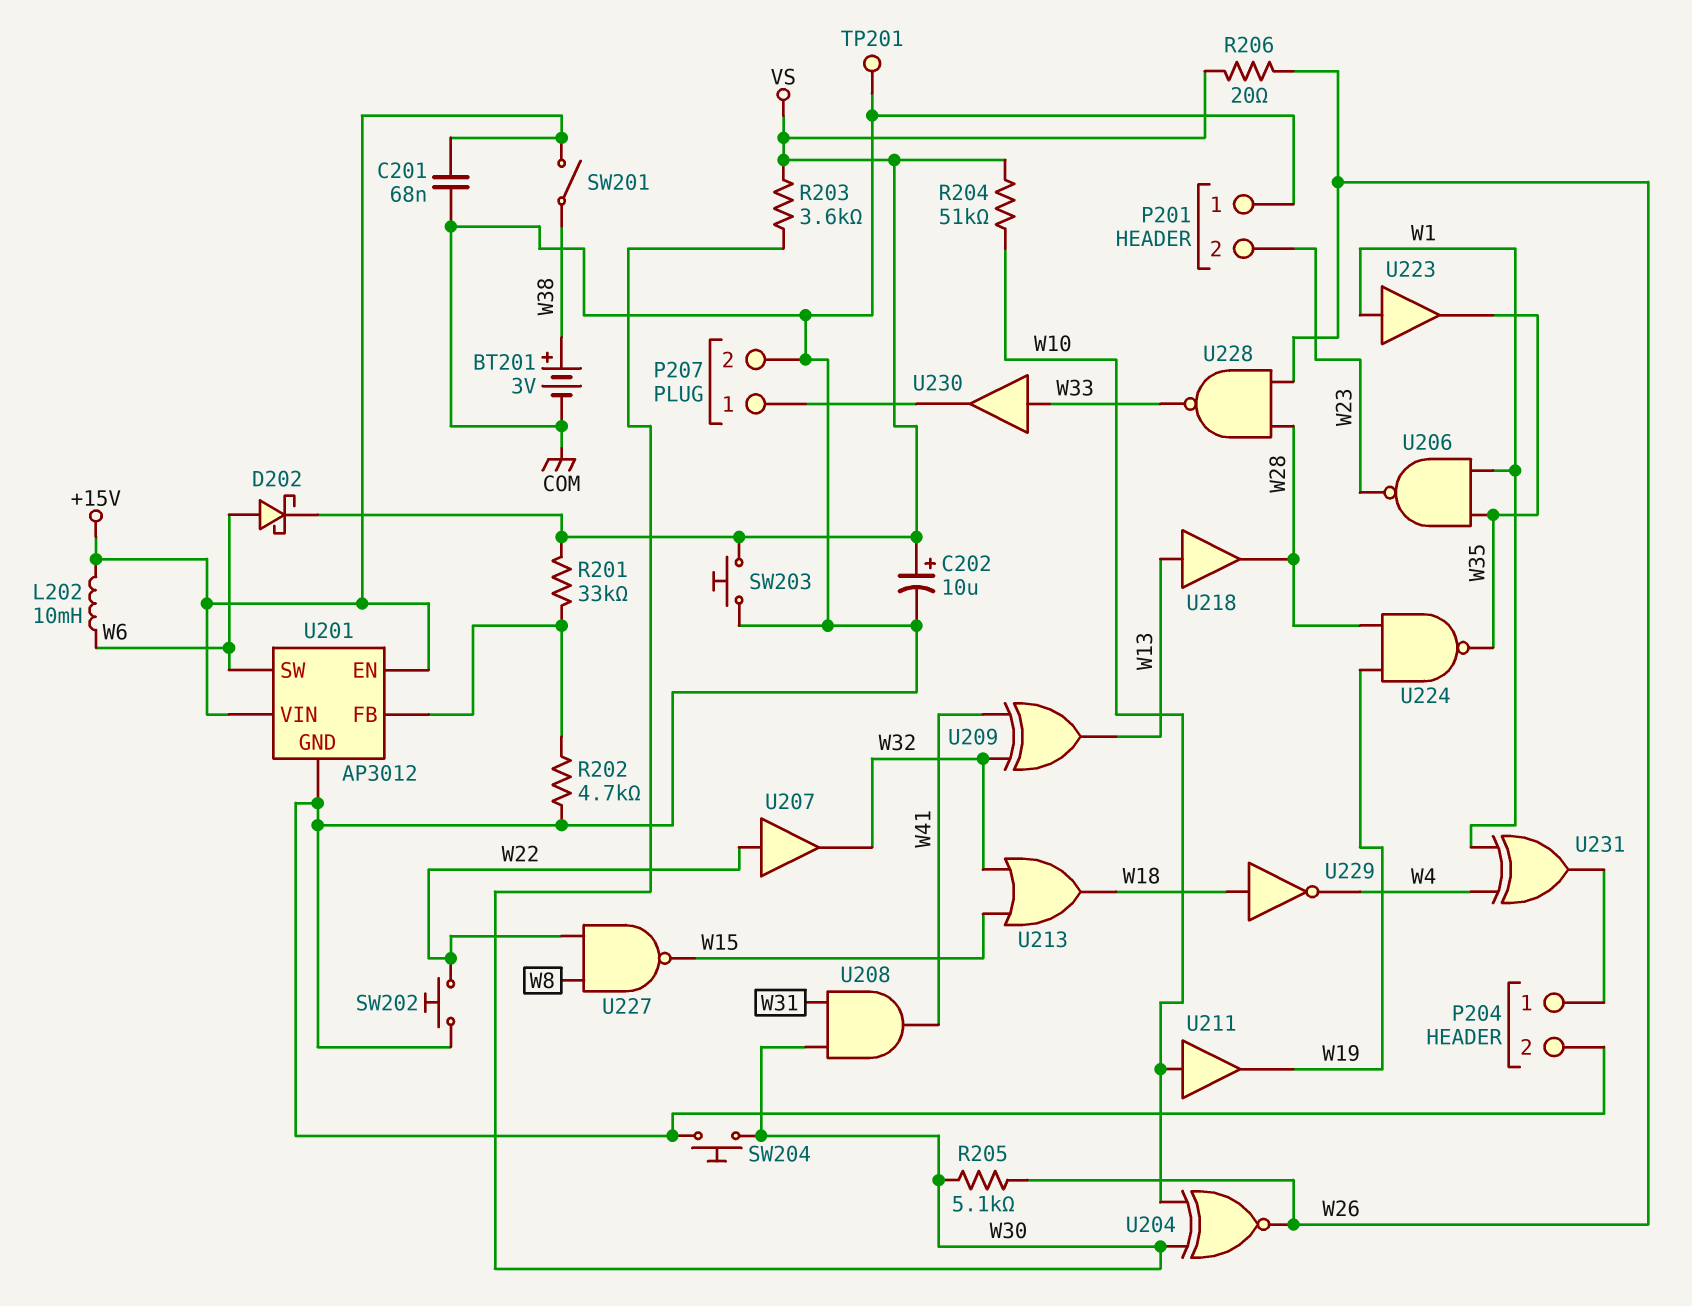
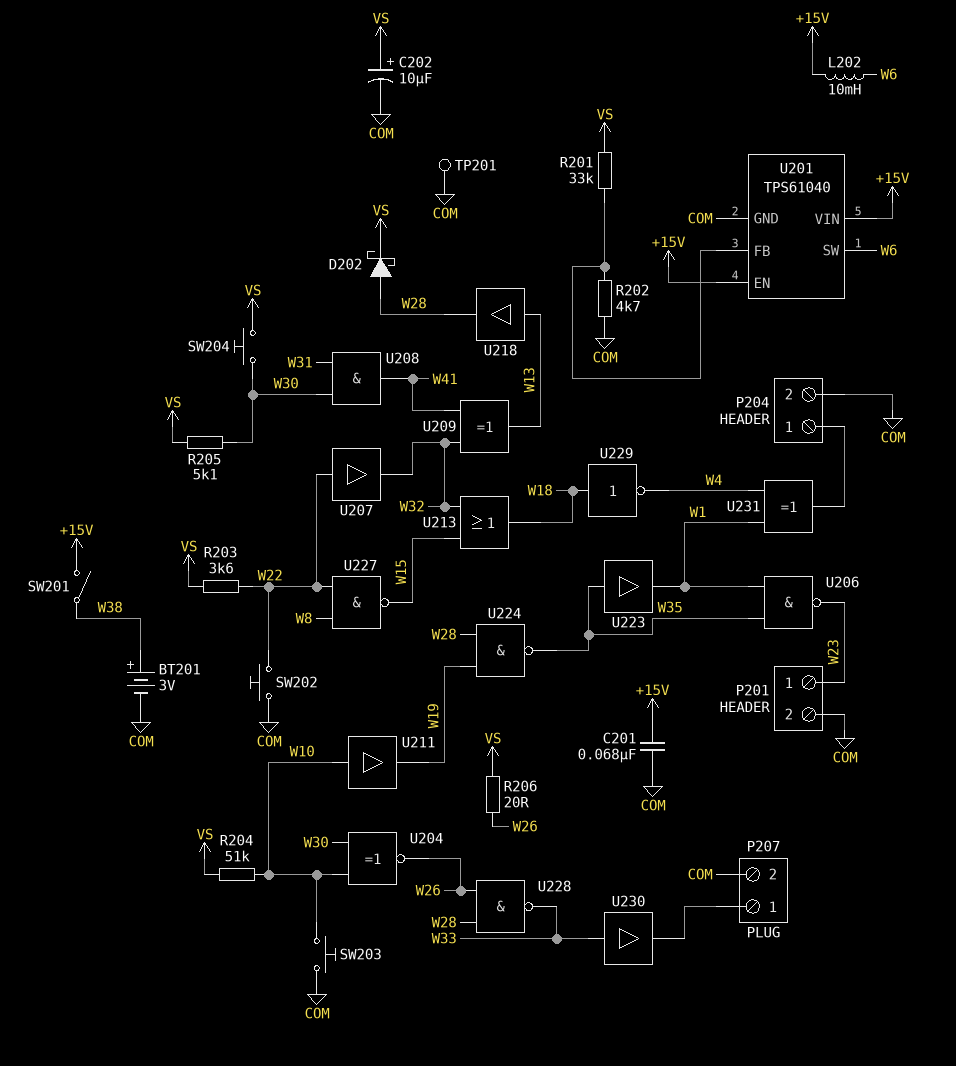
D202: schottky (A W6, K VS) -> schottky (A W28, K VS)
P201 pin 1: COM -> W23
P201 pin 2: W23 -> COM
R203: 3.6k (VS, W30) -> 3.6k (VS, W22)
R205: 5.1k (W26, W30) -> 5.1k (VS, W30)
SW203: button (COM, VS) -> button (COM, W10)
SW204: button (COM, W30) -> button (VS, W30)
U201: AP3012 -> TPS61040
U223: buffer (in W1, out W35) -> buffer (in W35, out W1)

